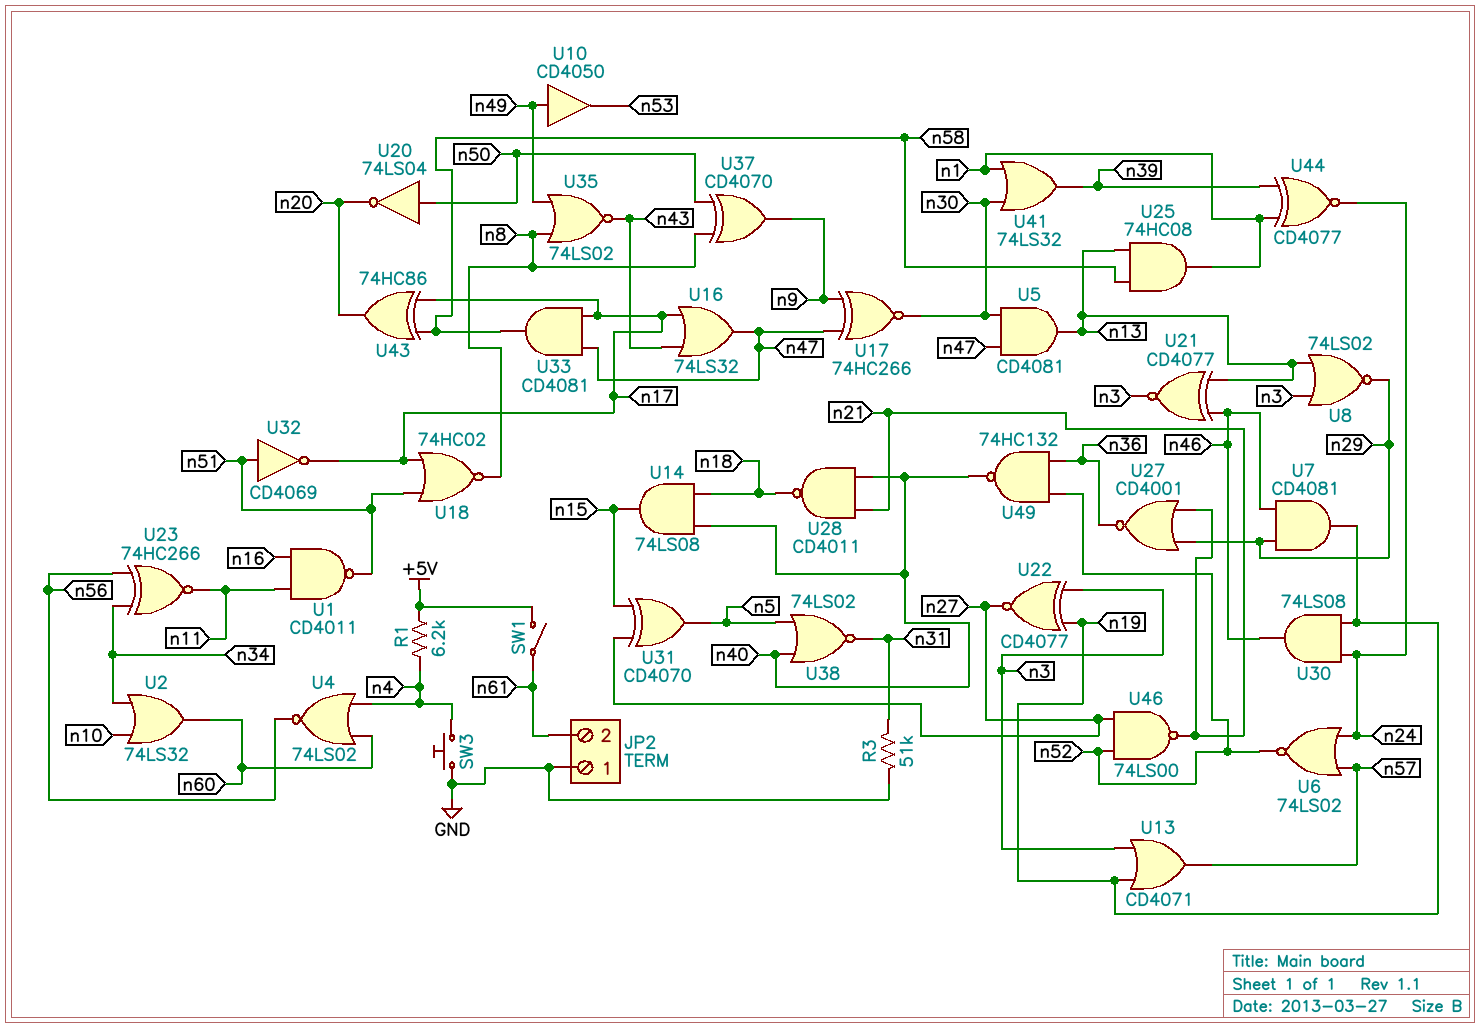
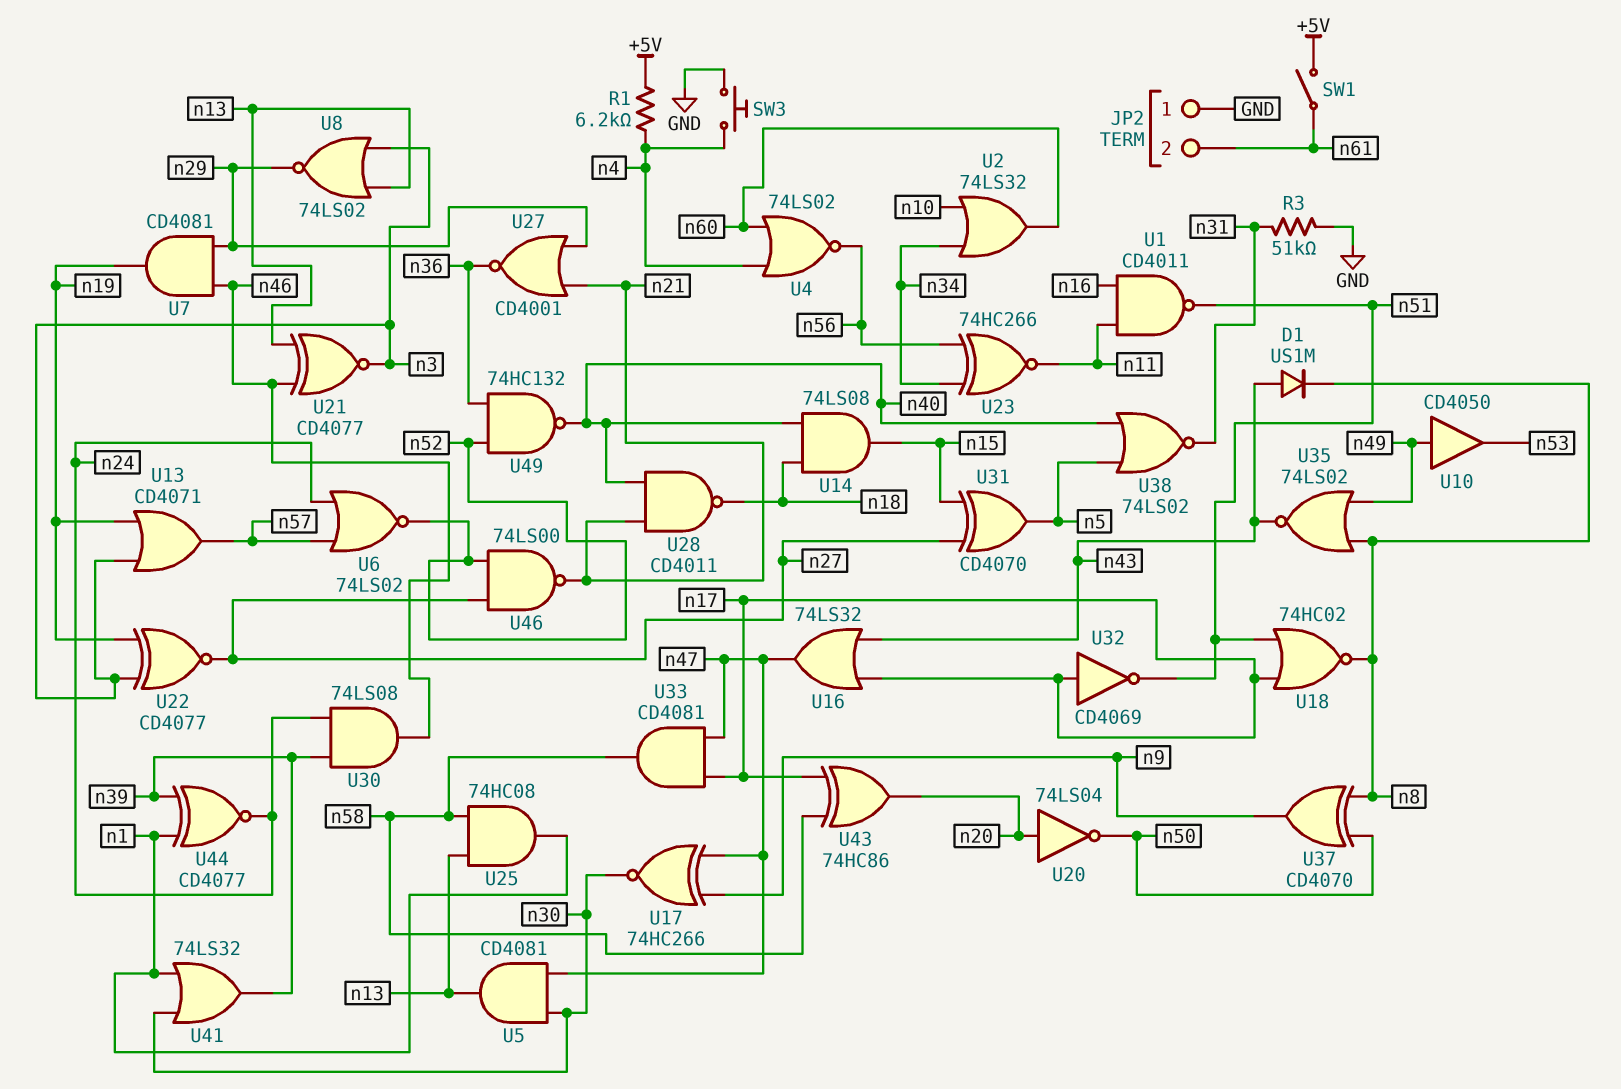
D1: none -> diode US1M (A n43, K n8)
U20: NOT 74LS04 (in n50, out n20) -> NOT 74LS04 (in n20, out n50)
U30: AND 74LS08 (in n19, in n24, out n46) -> AND 74LS08 (in n24, in n39, out n46)
U32: NOT CD4069 (in n51, out n17) -> NOT CD4069 (in n17, out n51)

